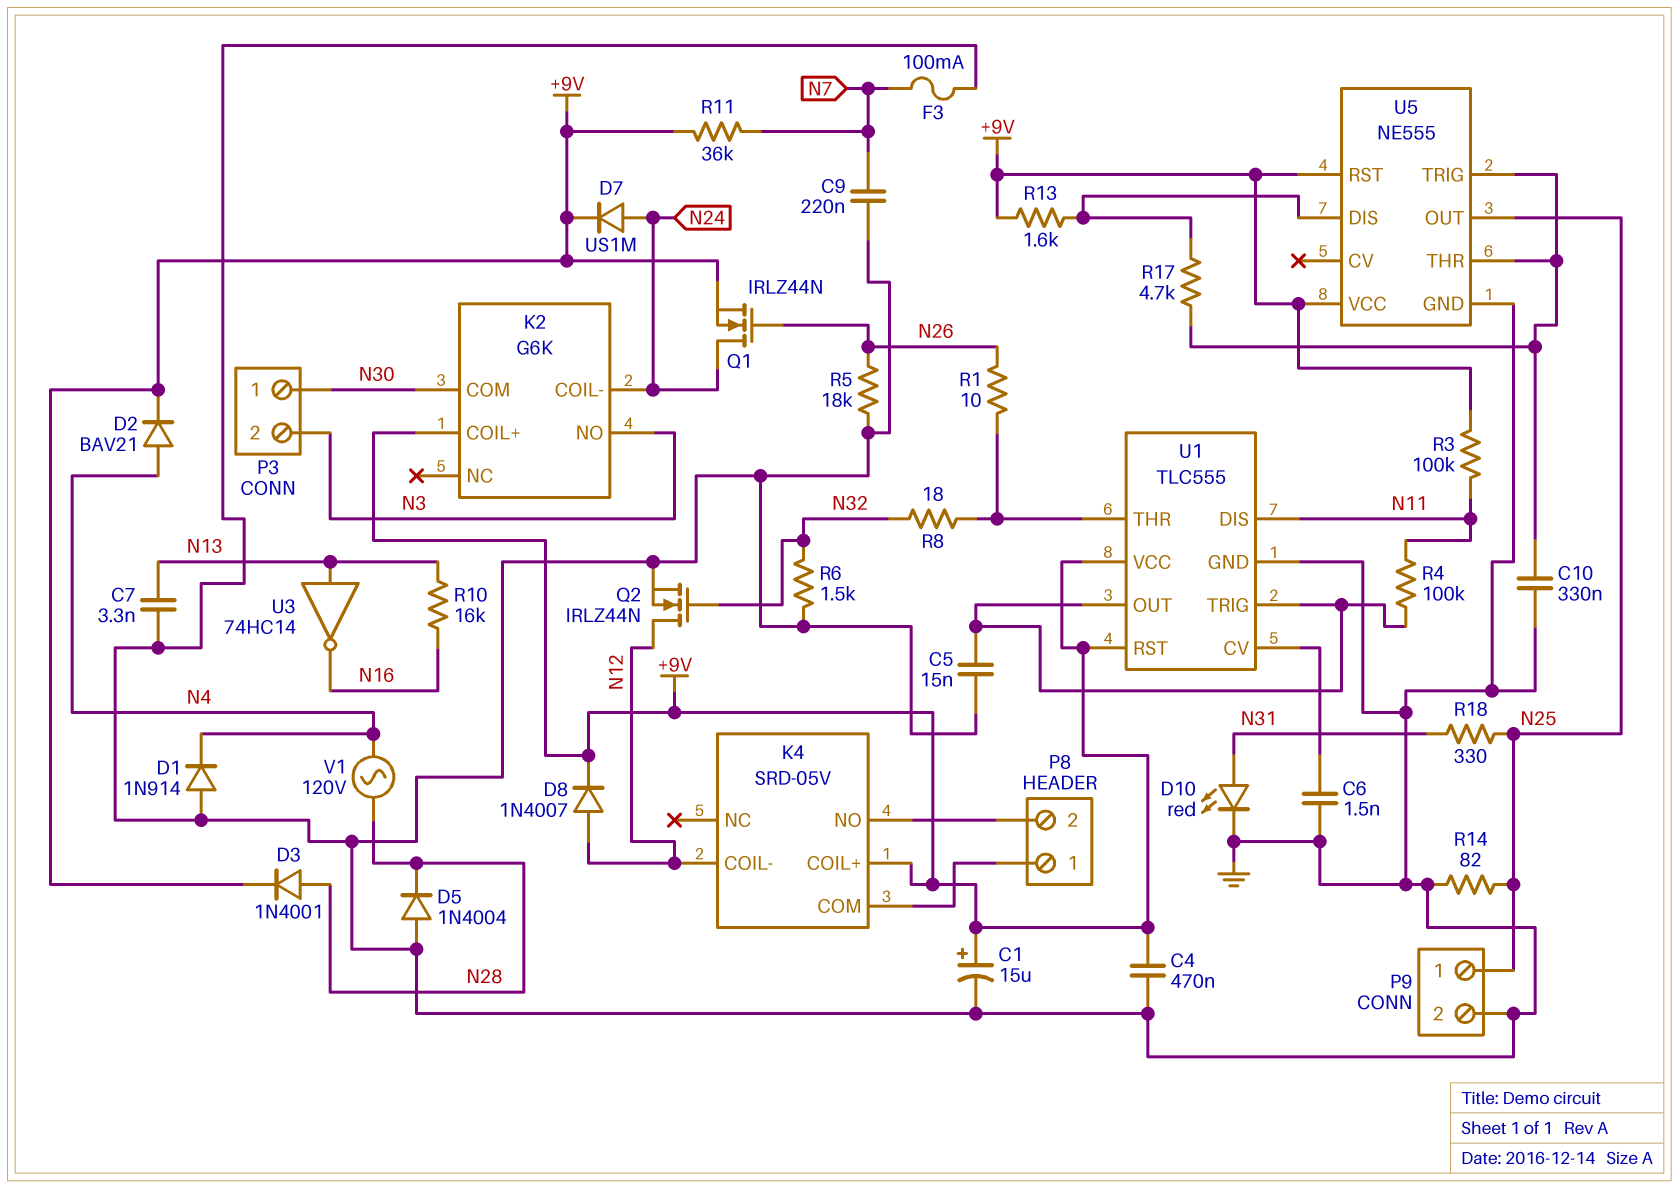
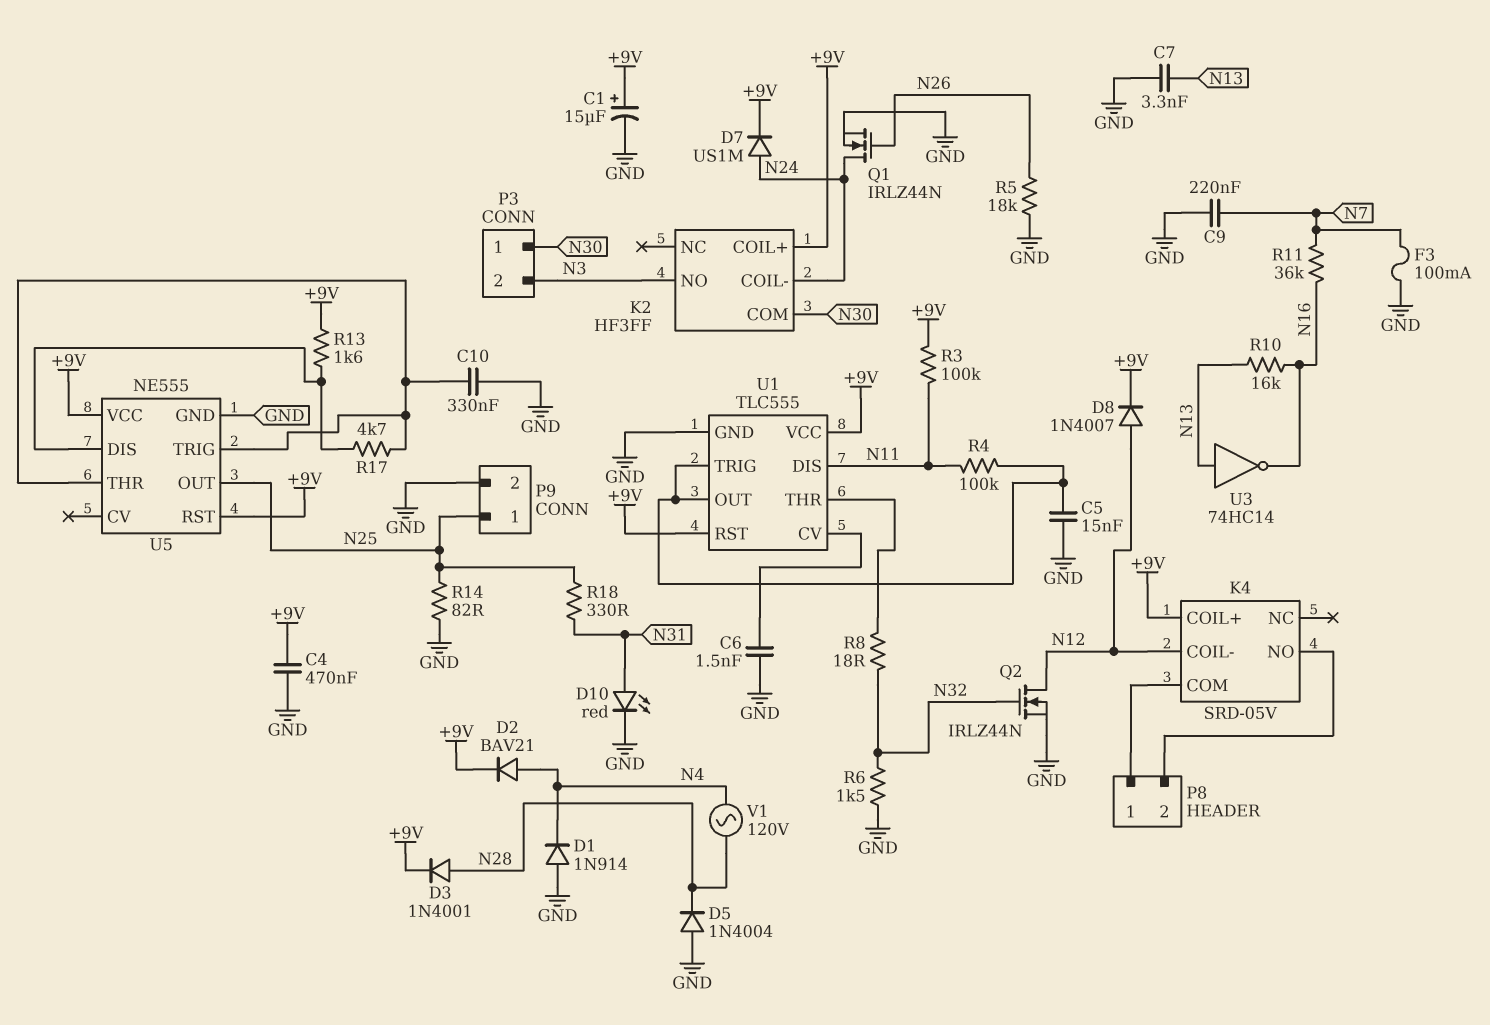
K2: G6K -> HF3FF
Q1: NMOS IRLZ44N (G N26, D N24, S +9V) -> NMOS IRLZ44N (G N26, D N24, S GND)
R1: 10 (N26, U1/THR) -> none
R11: 36k (+9V, N7) -> 36k (N7, N16)

